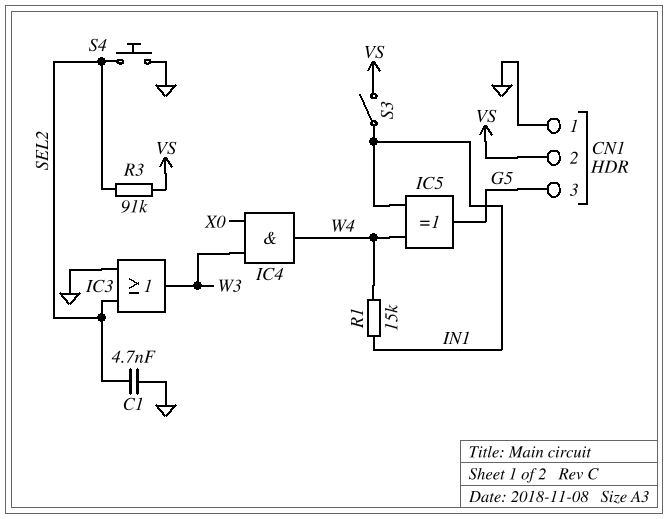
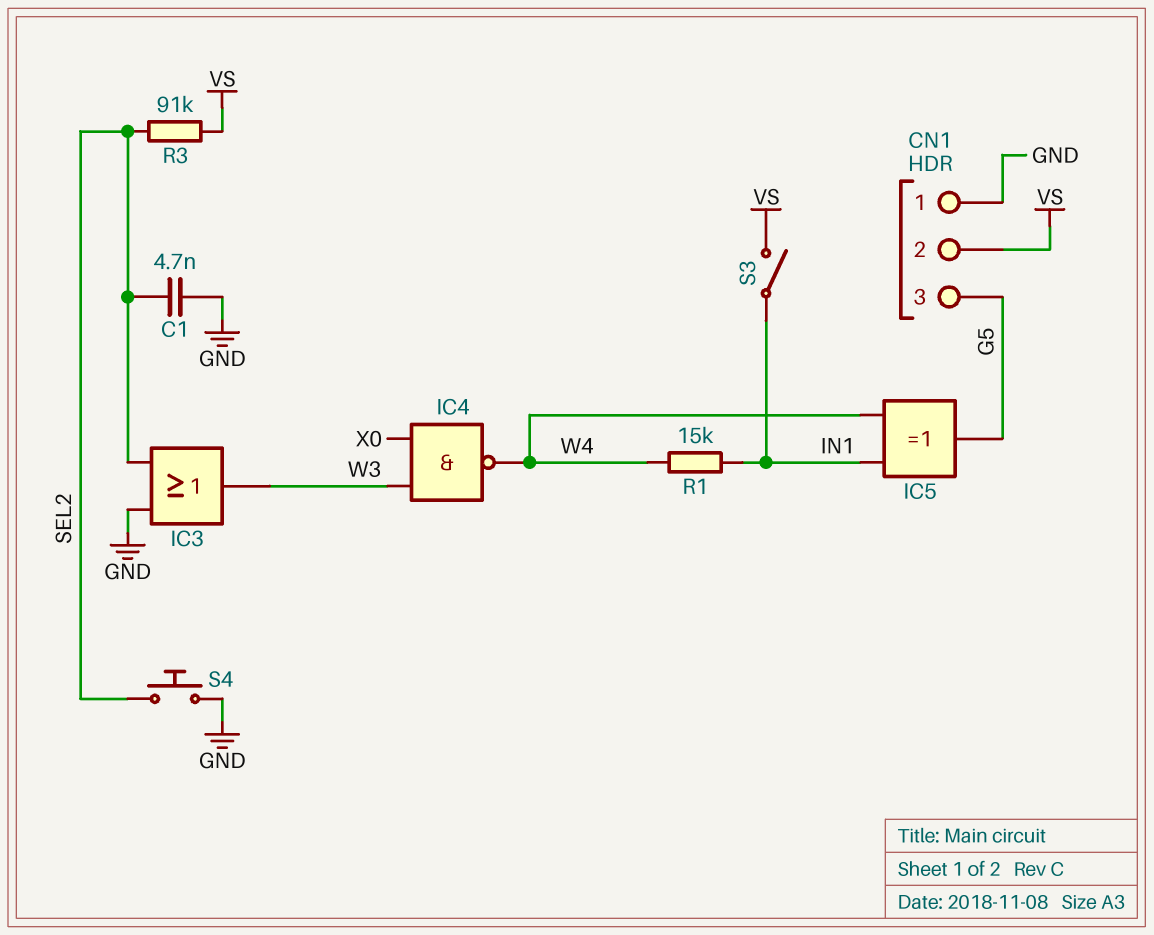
IC4: AND (in W3, in X0, out W4) -> NAND (in W3, in X0, out W4)

